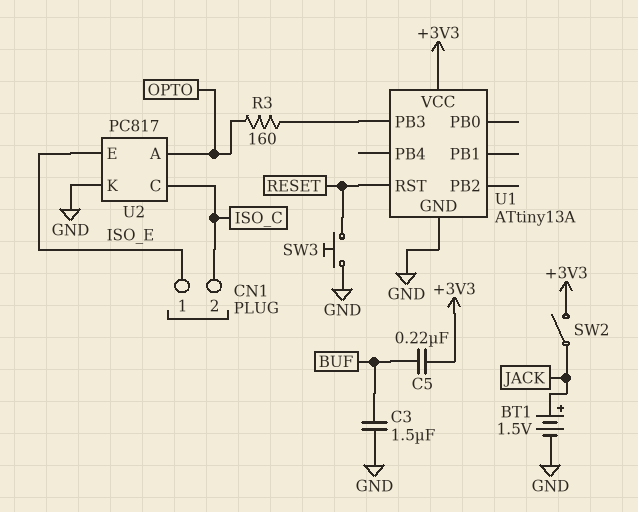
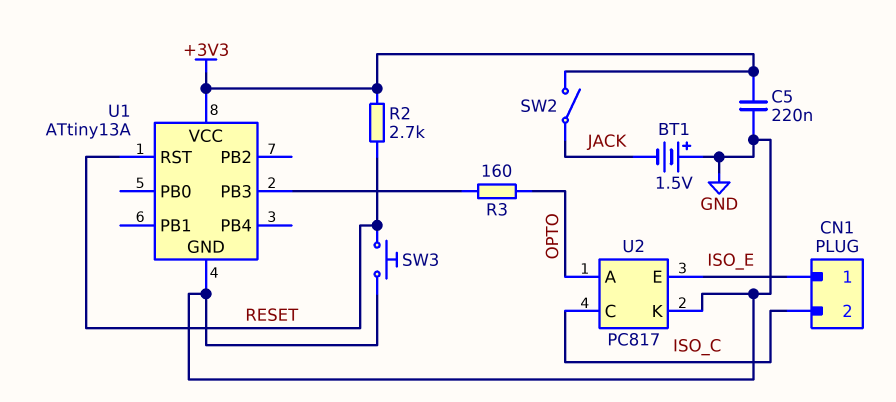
BT1: 1.5V (plus JACK, minus GND) -> 1.5V (plus GND, minus JACK)
C3: 1.5uF (BUF, GND) -> none
C5: 220nF (+3V3, BUF) -> 220nF (+3V3, GND)
R2: none -> 2.7k (+3V3, RESET)

